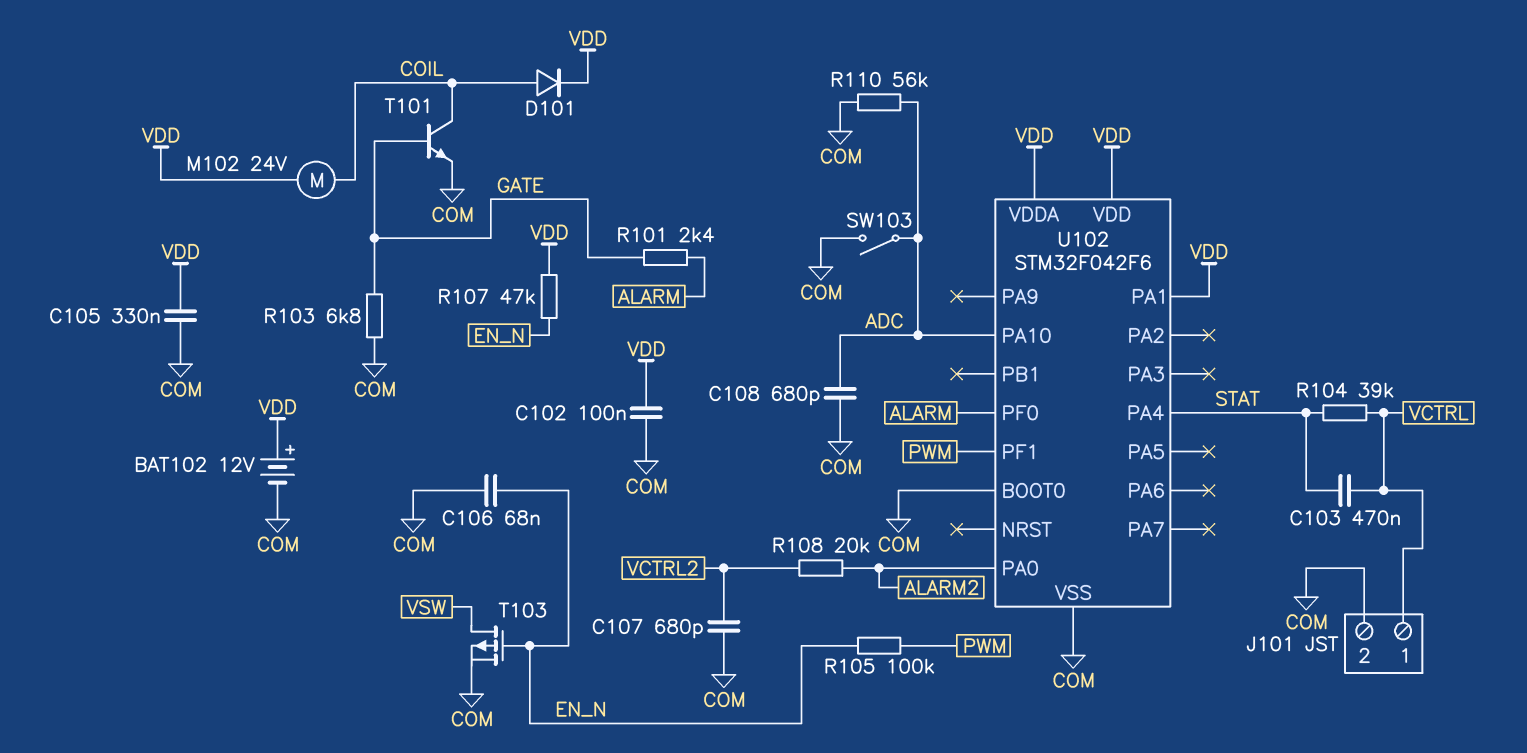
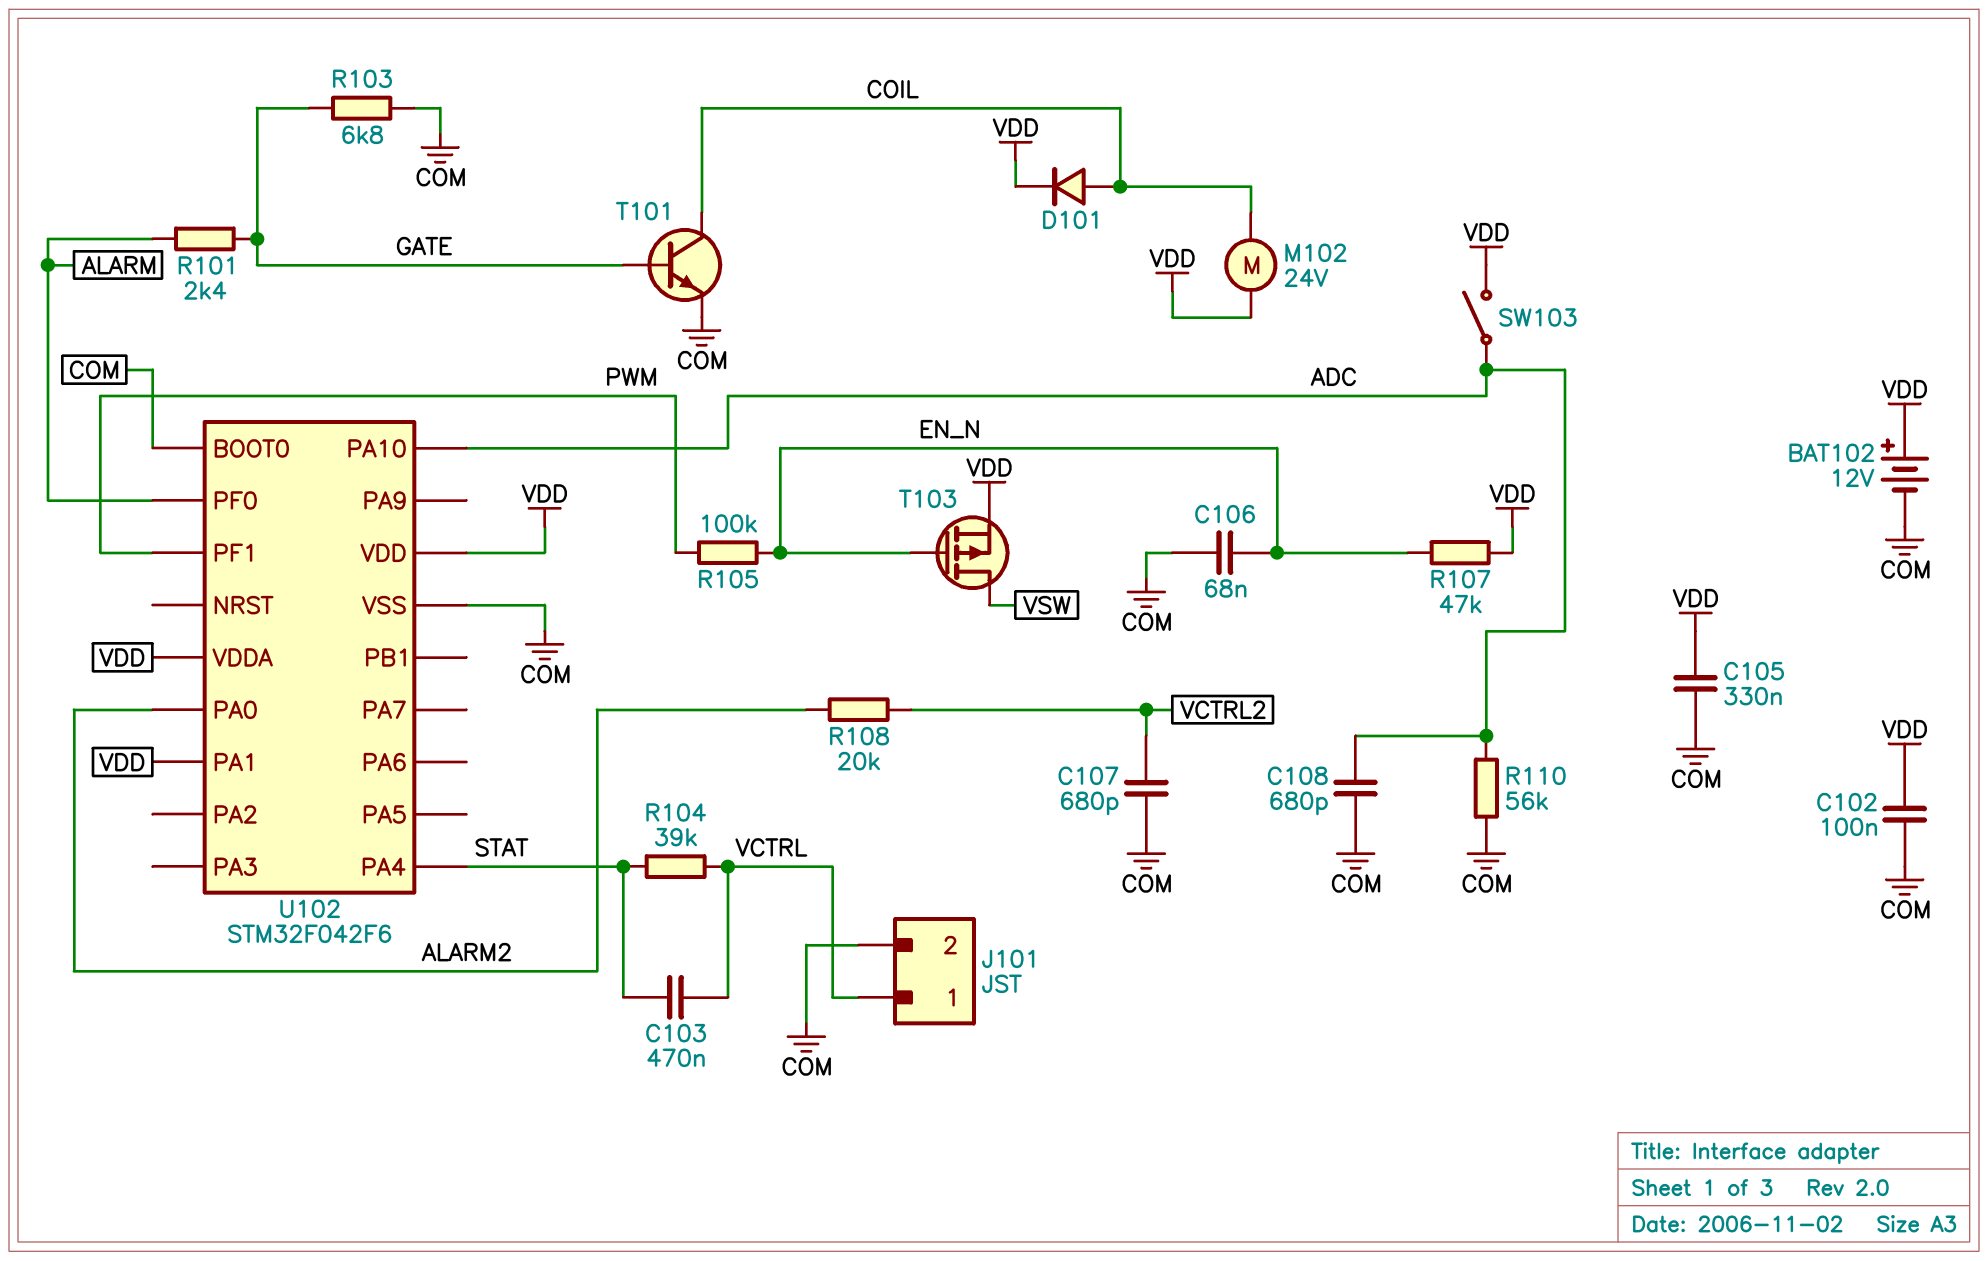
SW103: switch (ADC, COM) -> switch (ADC, VDD)
T103: PMOS (G EN_N, D VSW, S COM) -> PMOS (G EN_N, D VSW, S VDD)

